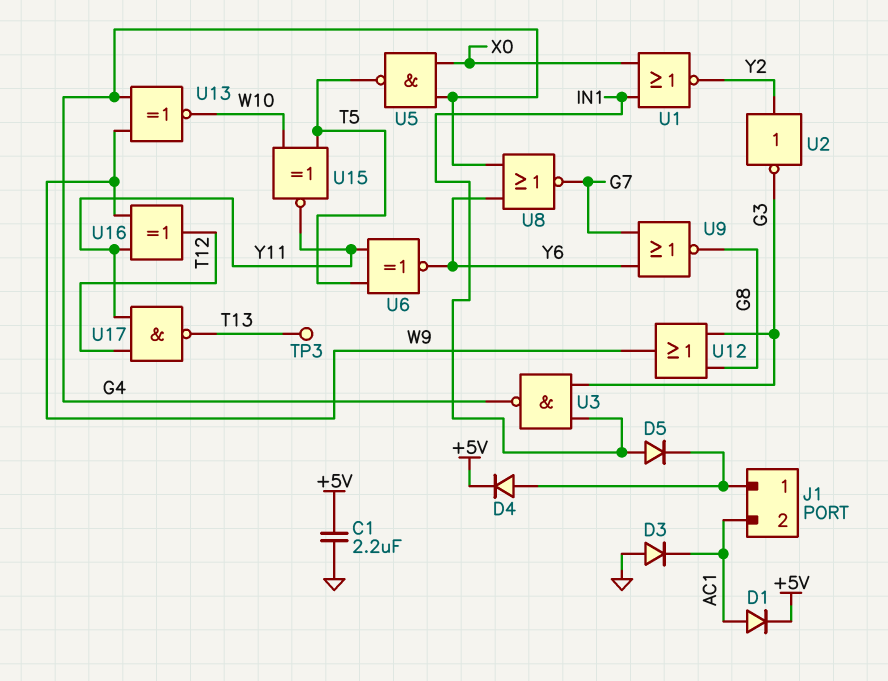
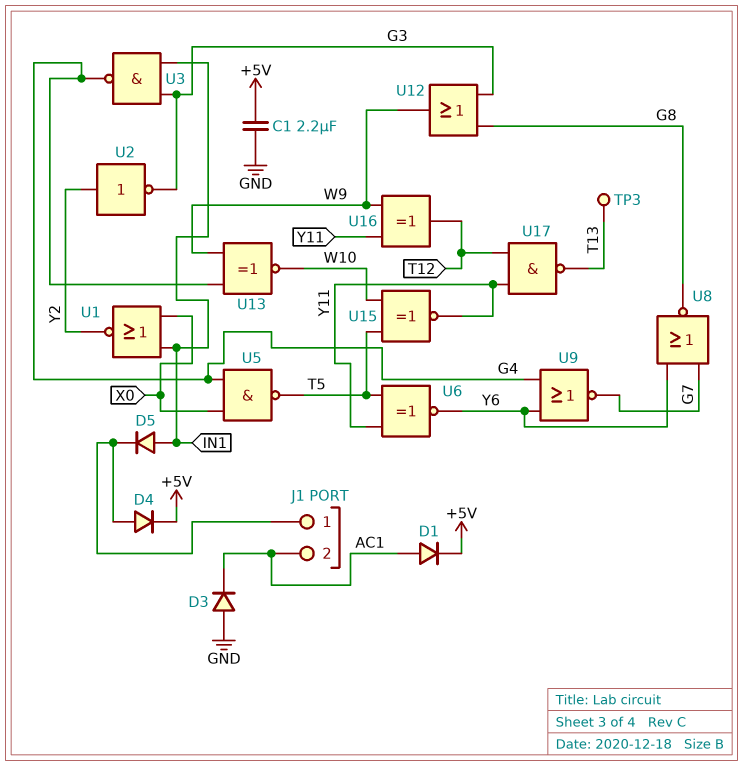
U8: NOR (in G4, in Y6, out G7) -> NOR (in G7, in Y6, out G8)
U9: NOR (in G7, in Y6, out G8) -> NOR (in G4, in Y6, out G7)

